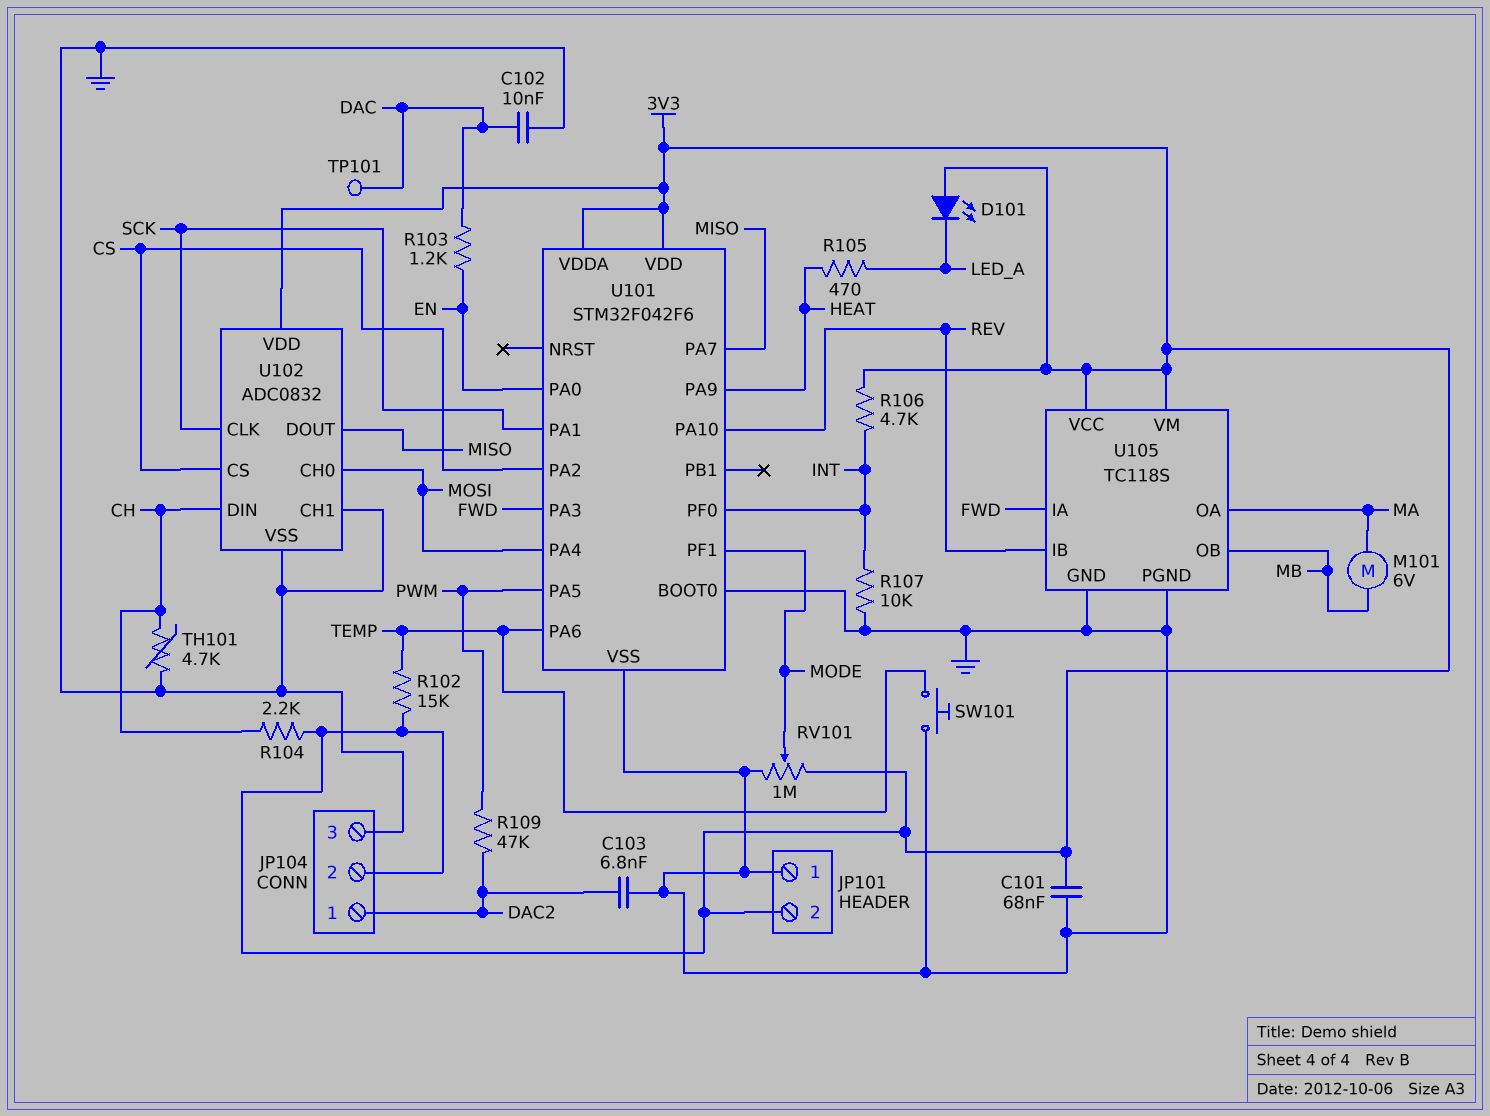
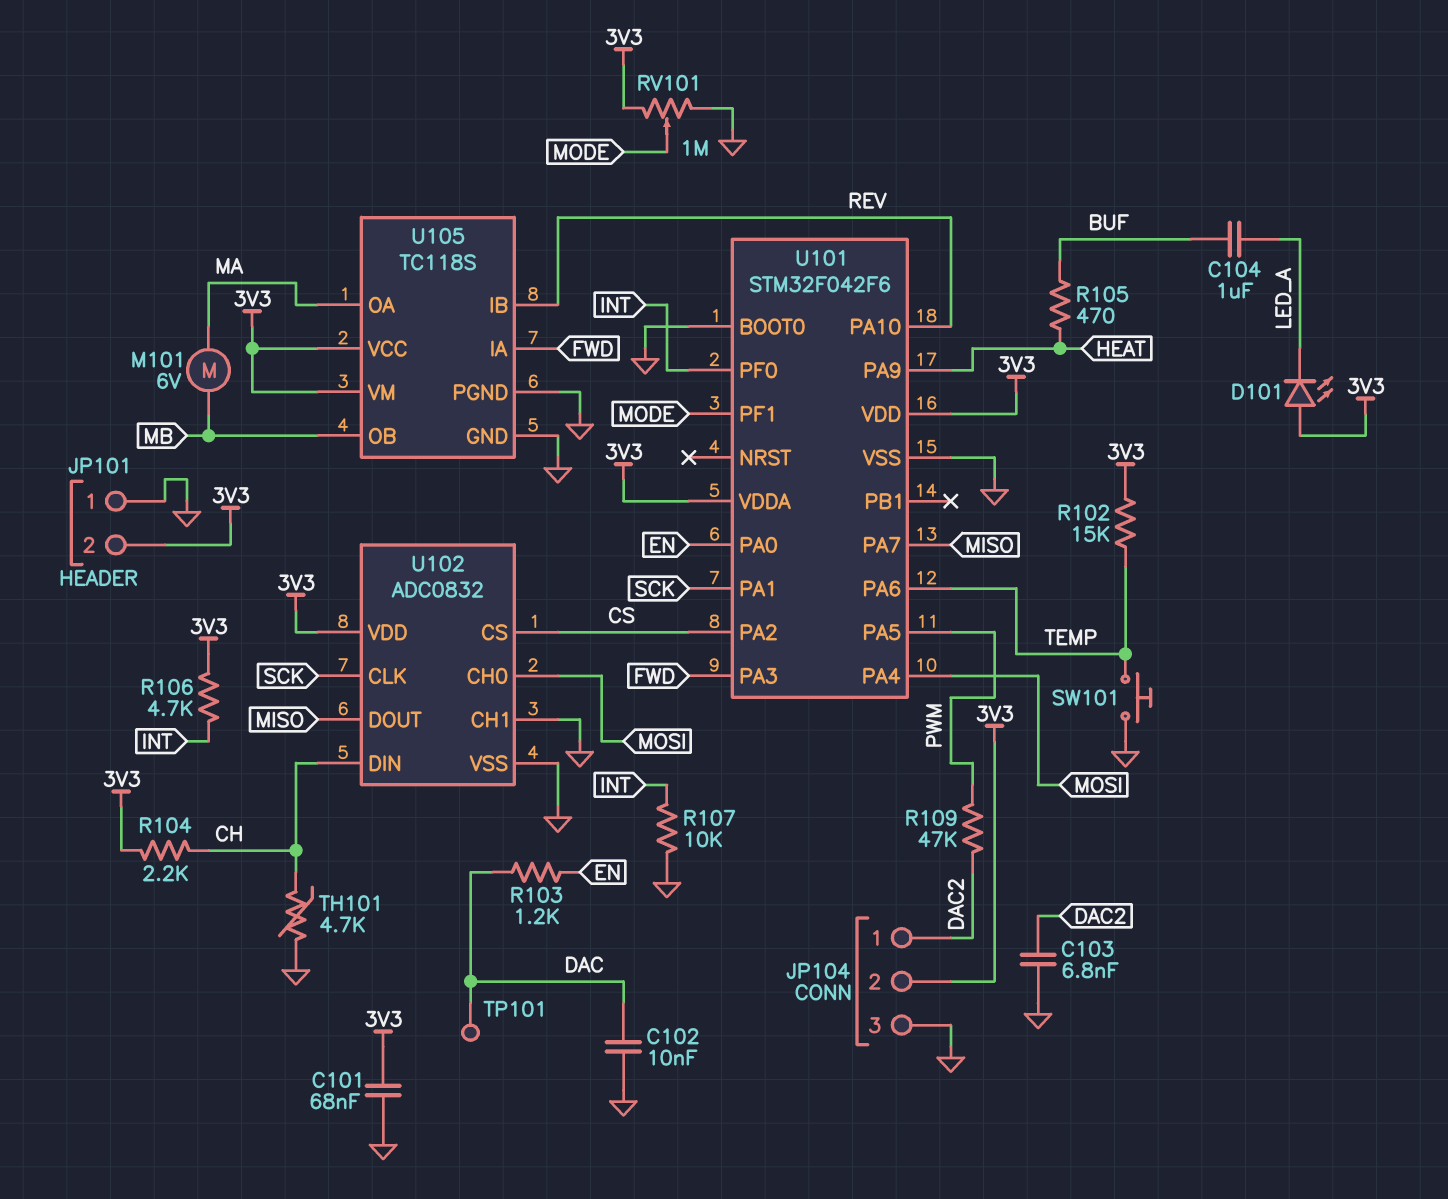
C104: none -> 1uF (BUF, LED_A)
R105: 470 (HEAT, LED_A) -> 470 (BUF, HEAT)

